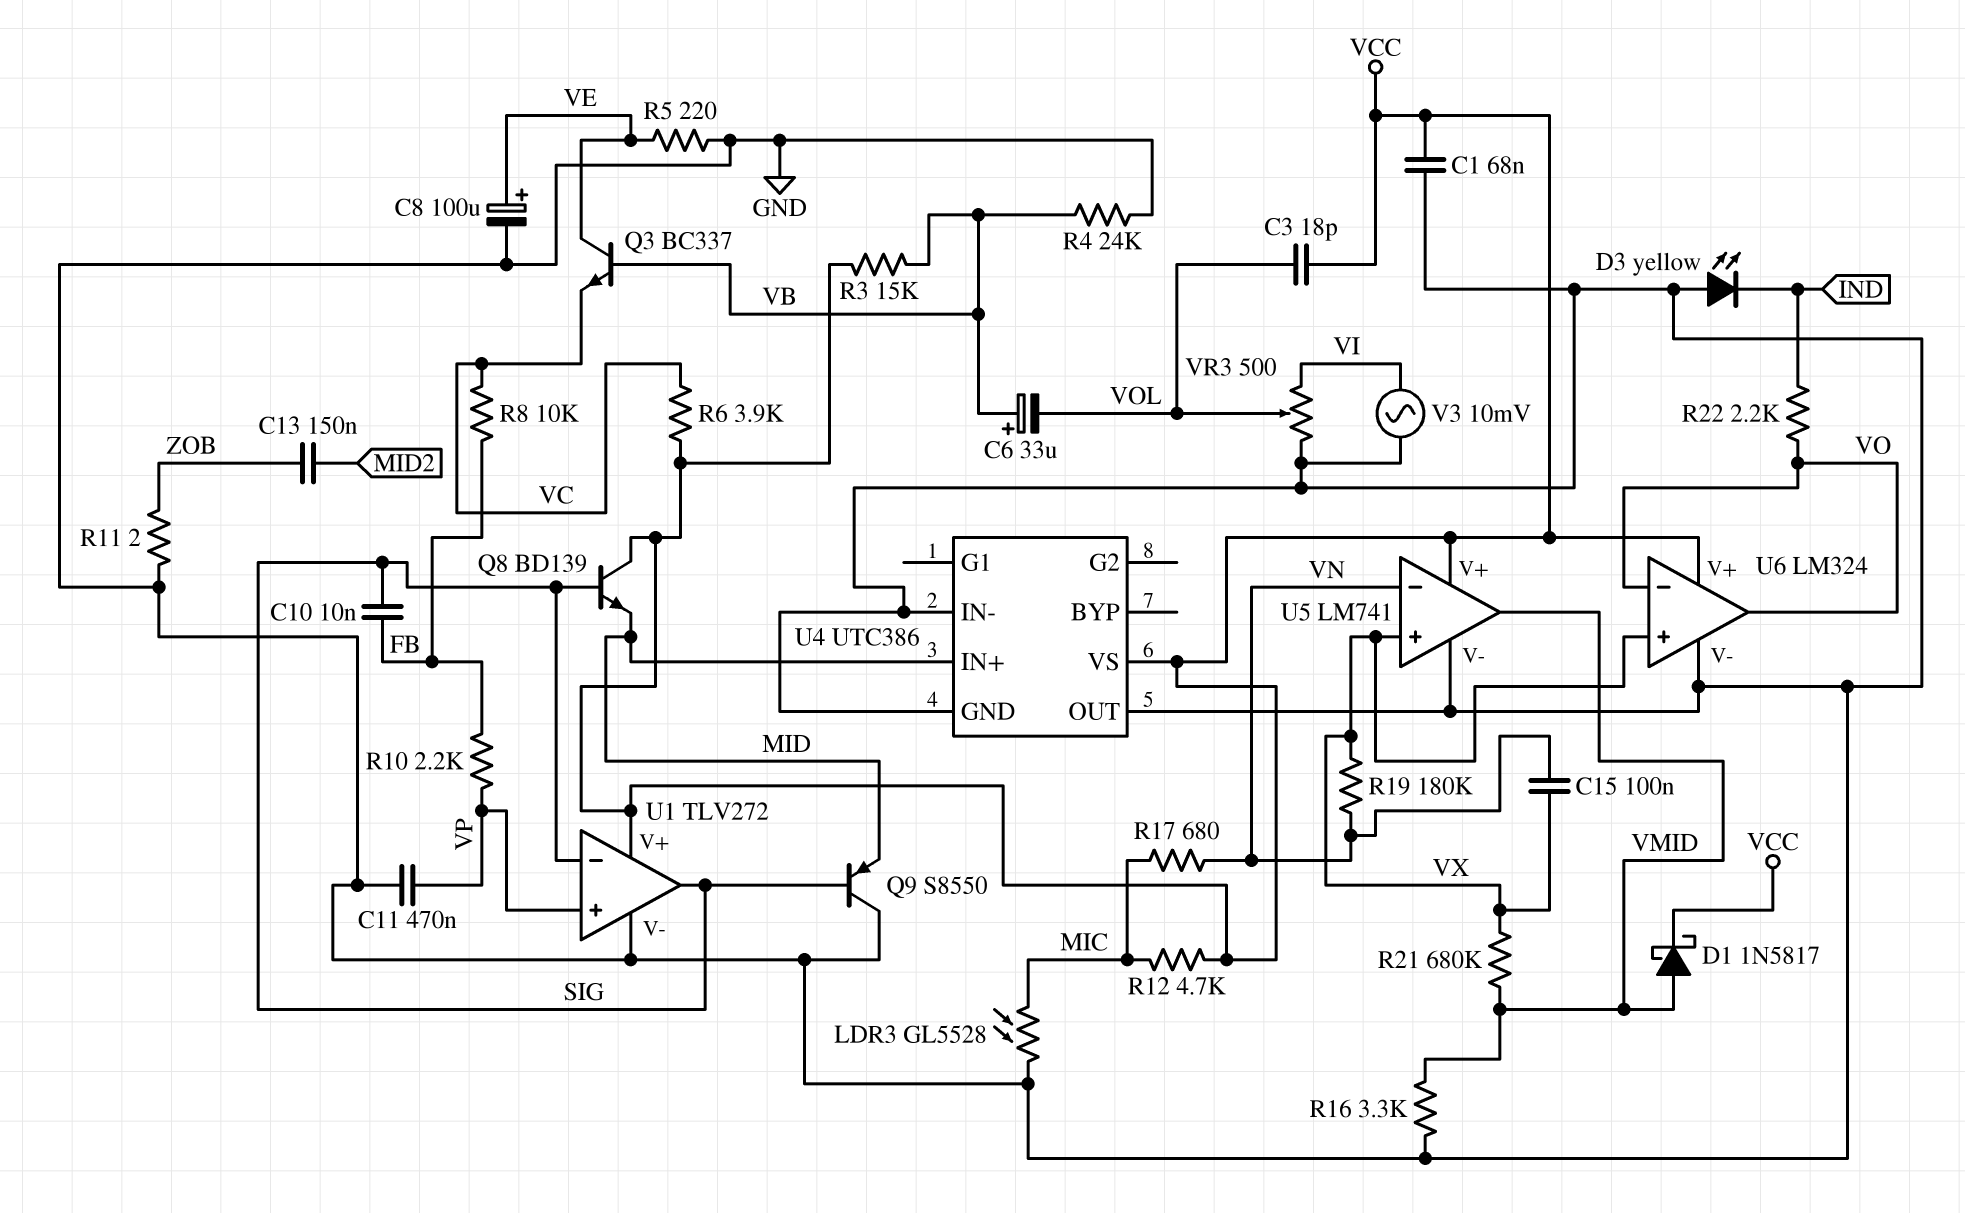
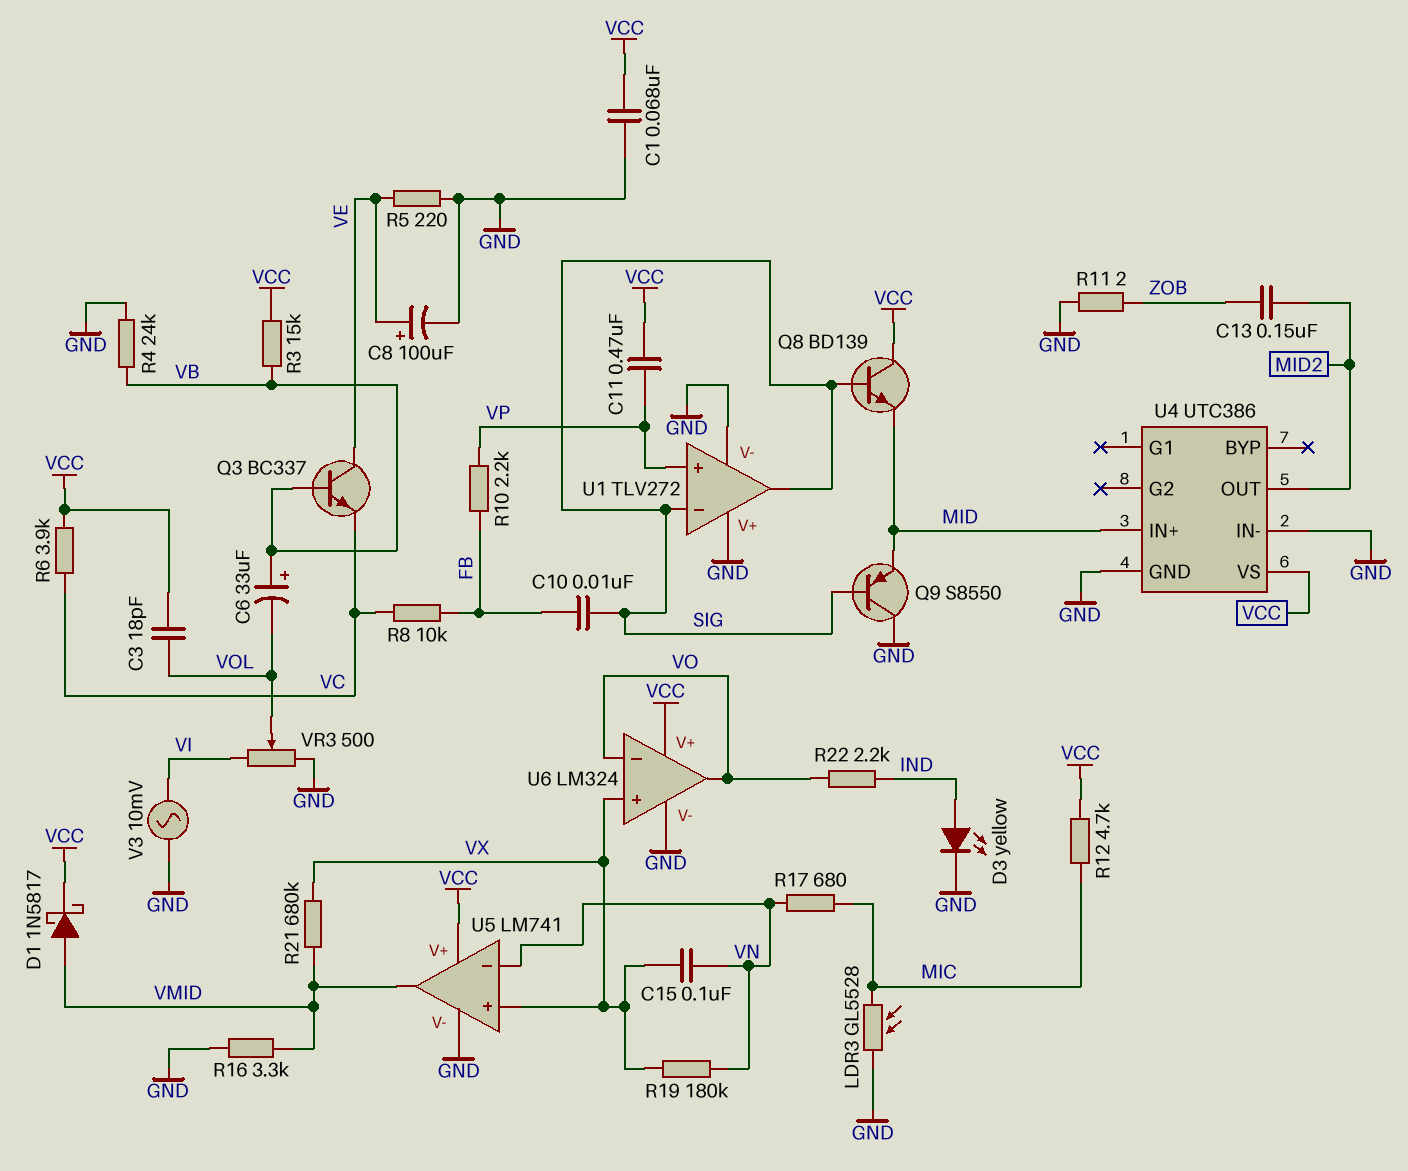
C11: 470nF (GND, VP) -> 470nF (VCC, VP)
D3: LED yellow (A GND, K IND) -> LED yellow (A IND, K GND)
U1 pin V+: VCC -> GND
U4 pin OUT: GND -> MID2

